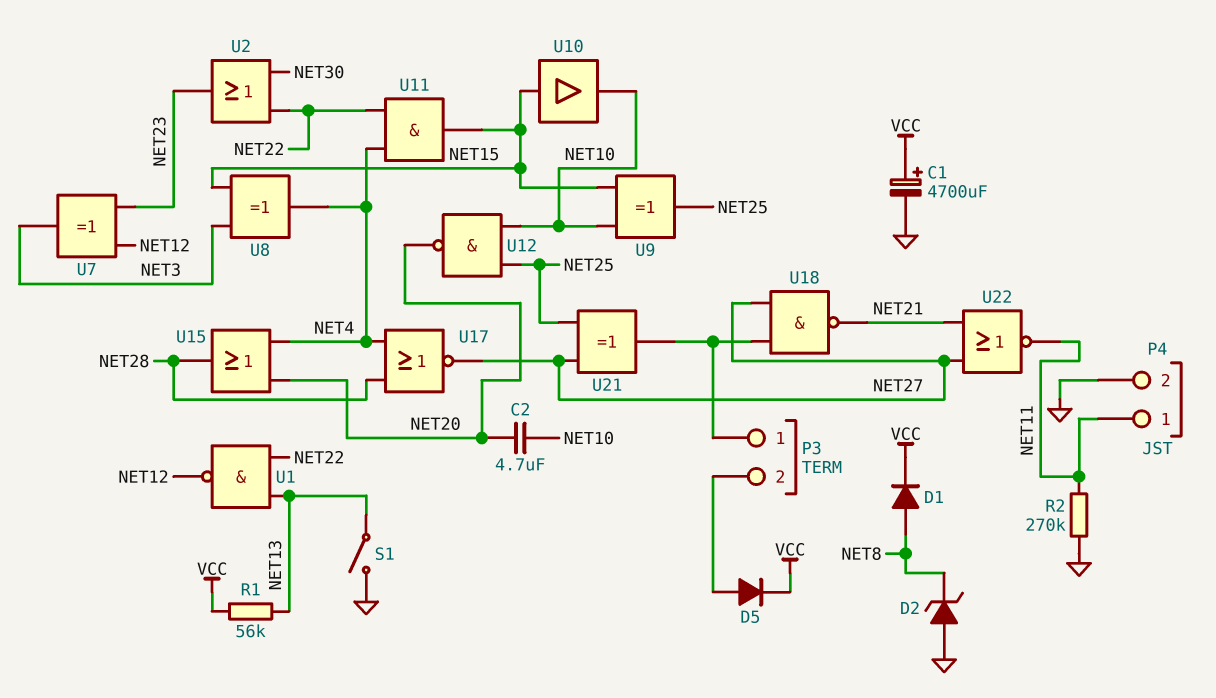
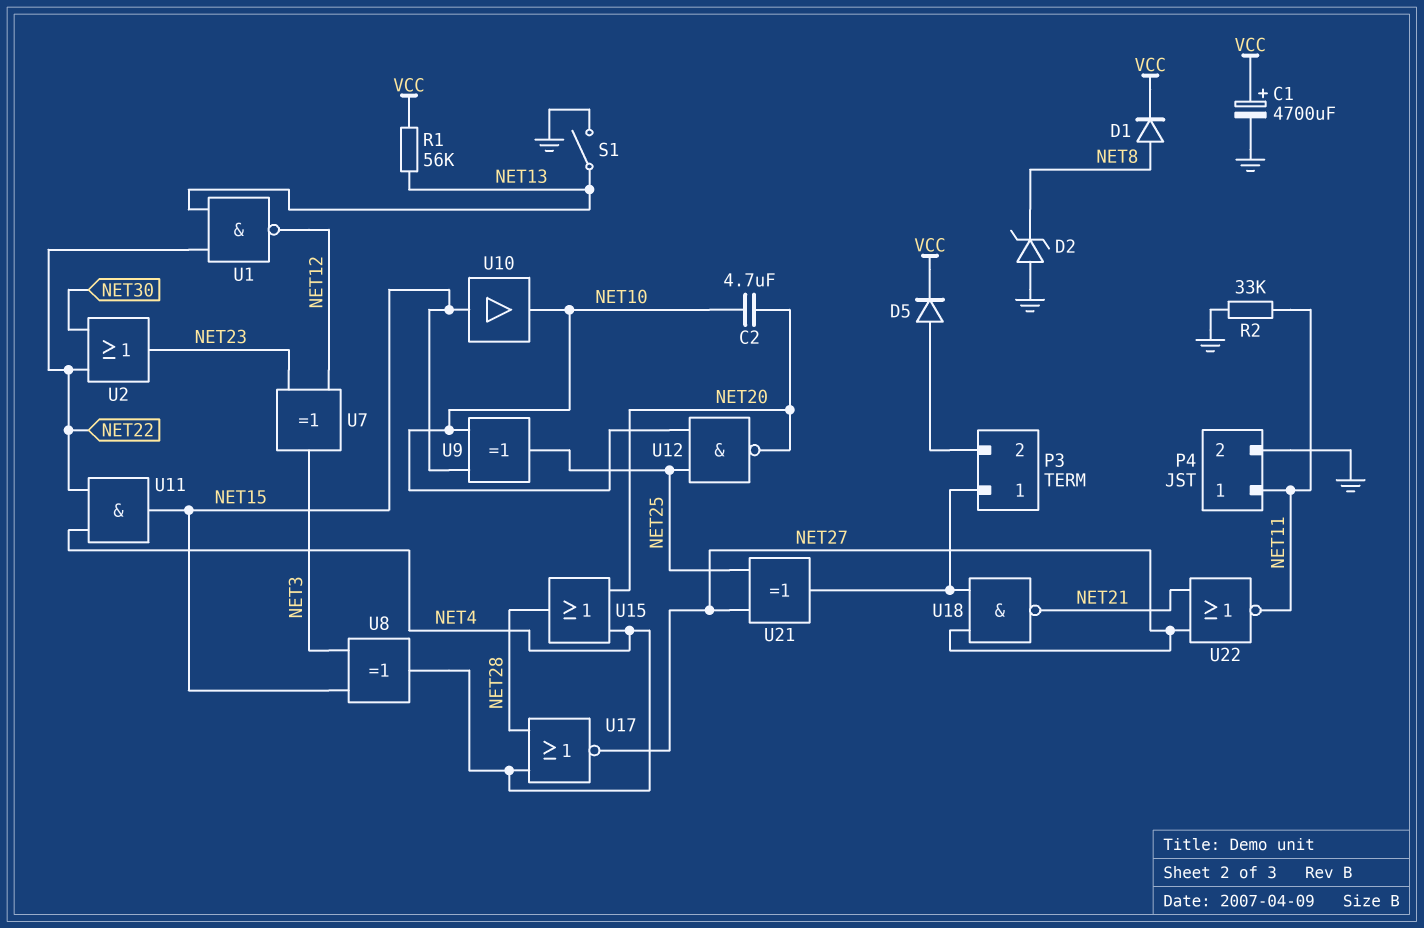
R2: 270k (GND, NET11) -> 33k (GND, NET11)

